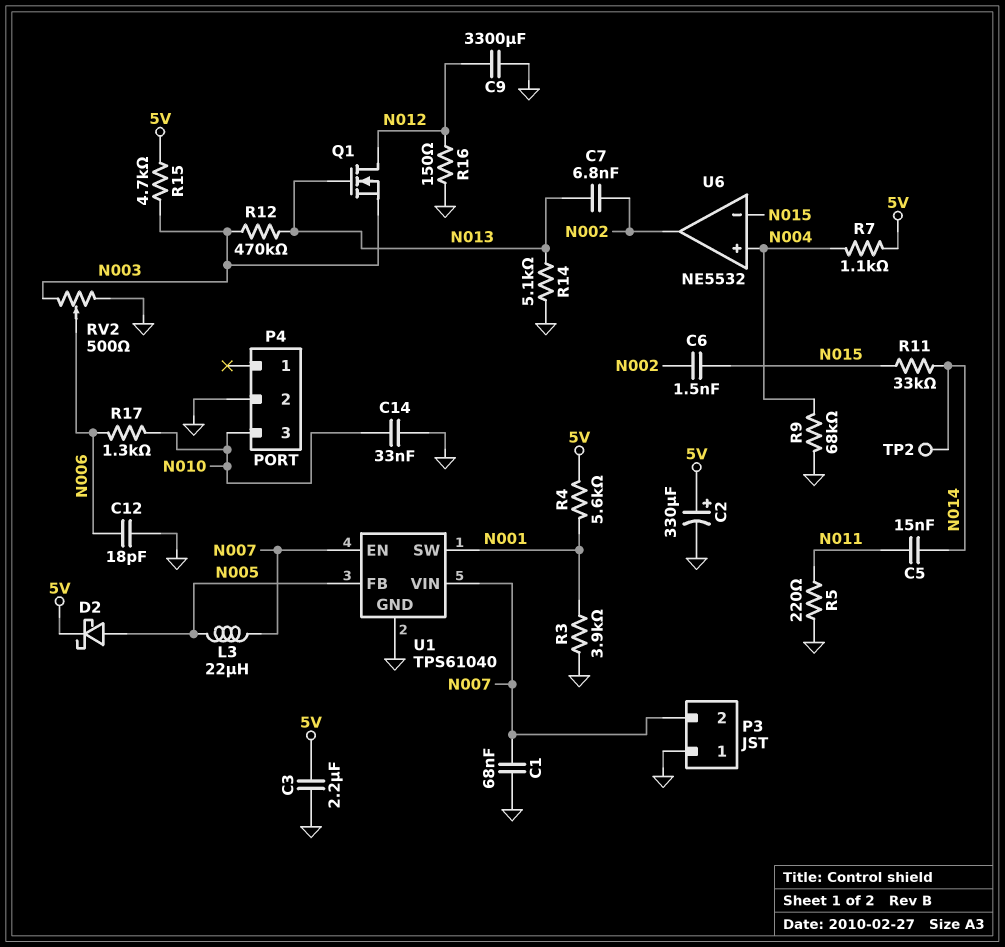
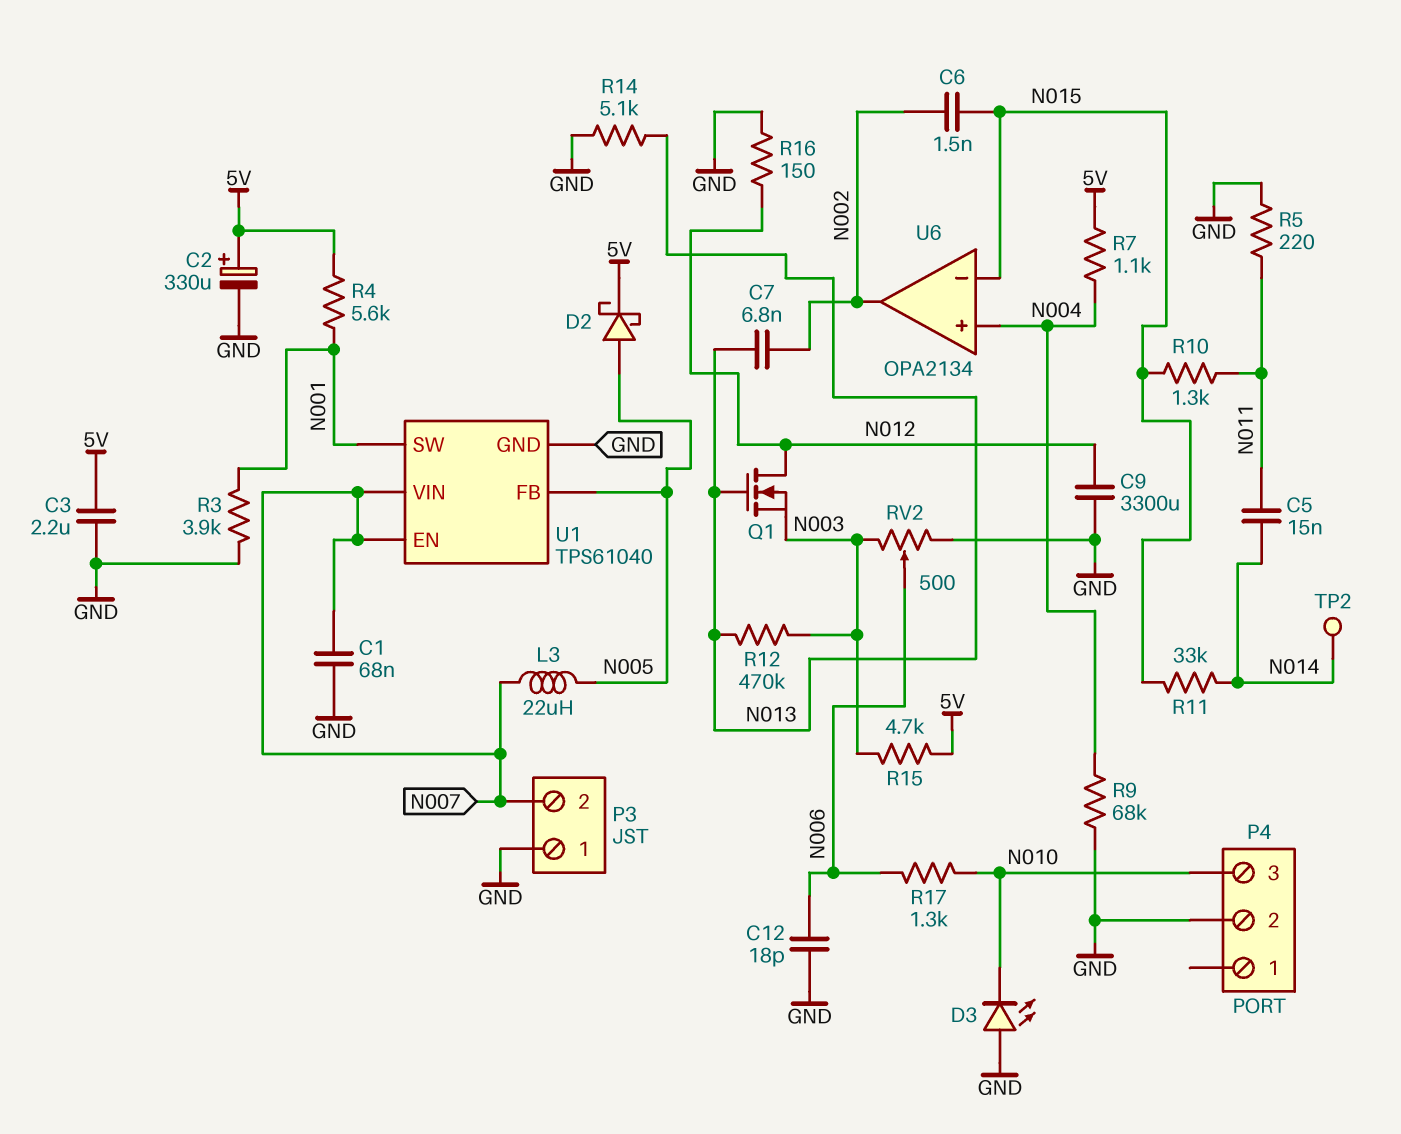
C14: 33nF (GND, N010) -> none
D3: none -> LED (A GND, K N010)
R10: none -> 1.3k (N011, N015)
U6: NE5532 -> OPA2134

